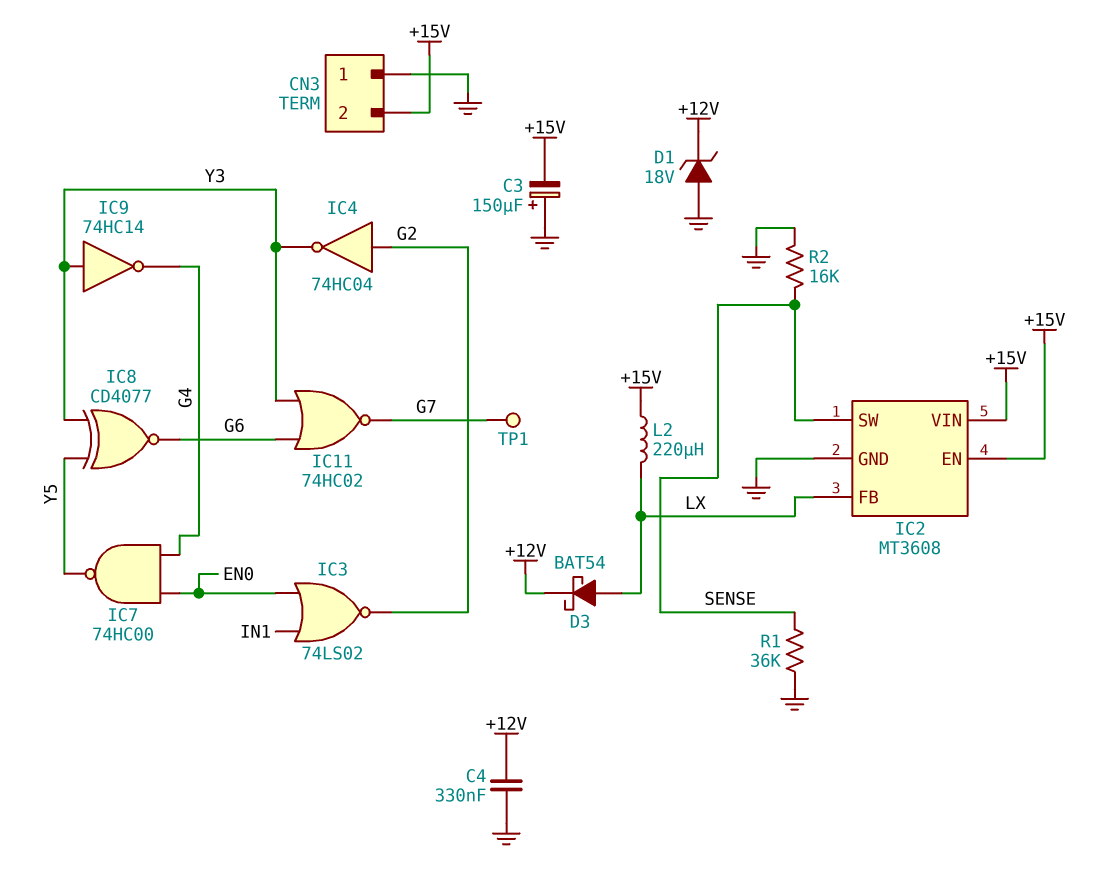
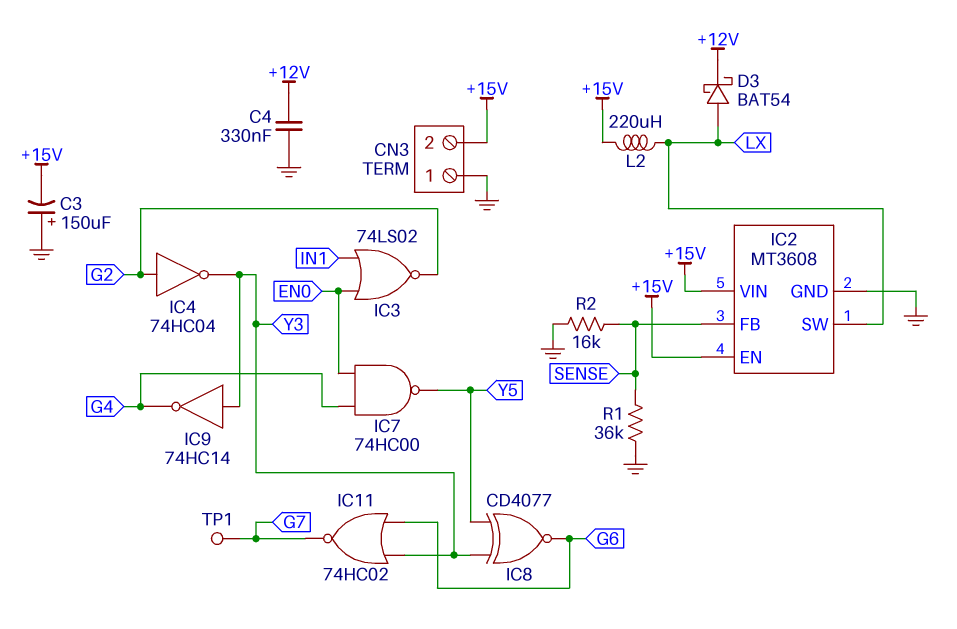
D1: zener 18V (A GND, K +12V) -> none
IC2 pin FB: LX -> SENSE
IC2 pin SW: SENSE -> LX

